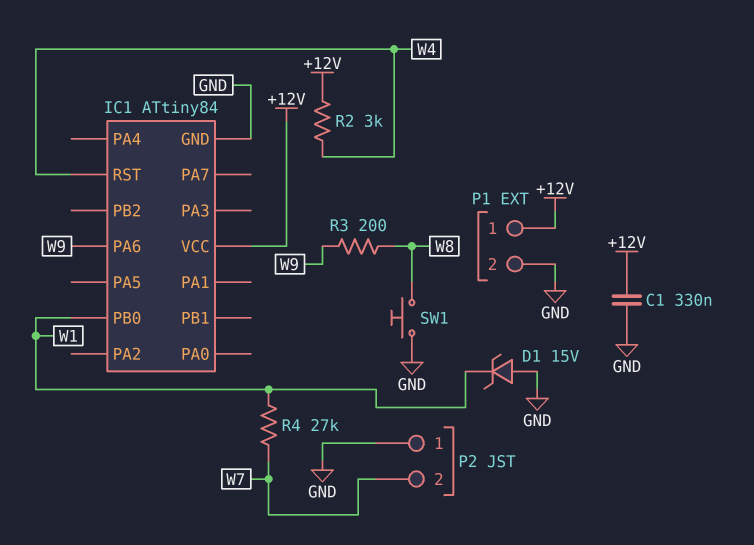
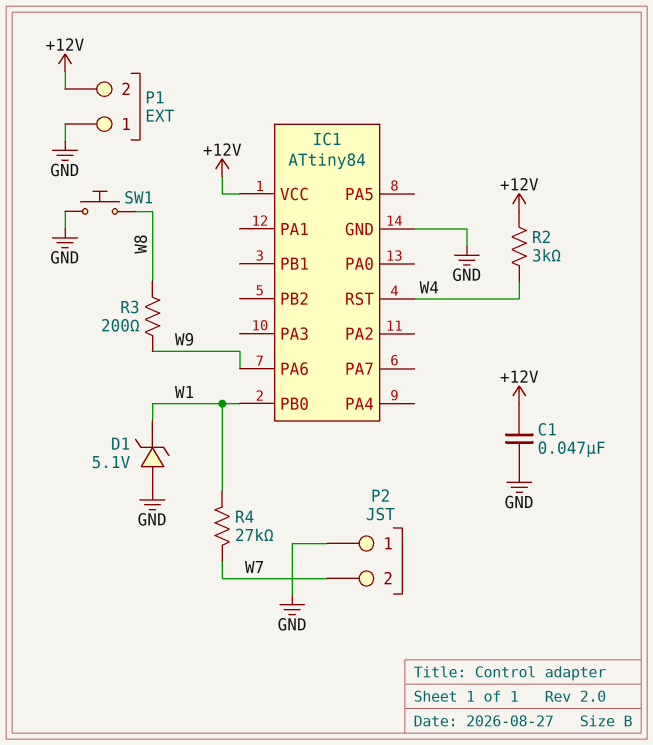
C1: 330nF (+12V, GND) -> 47nF (+12V, GND)
D1: zener 15V (A GND, K W1) -> zener 5.1V (A GND, K W1)
P1 pin 1: +12V -> GND
P1 pin 2: GND -> +12V

